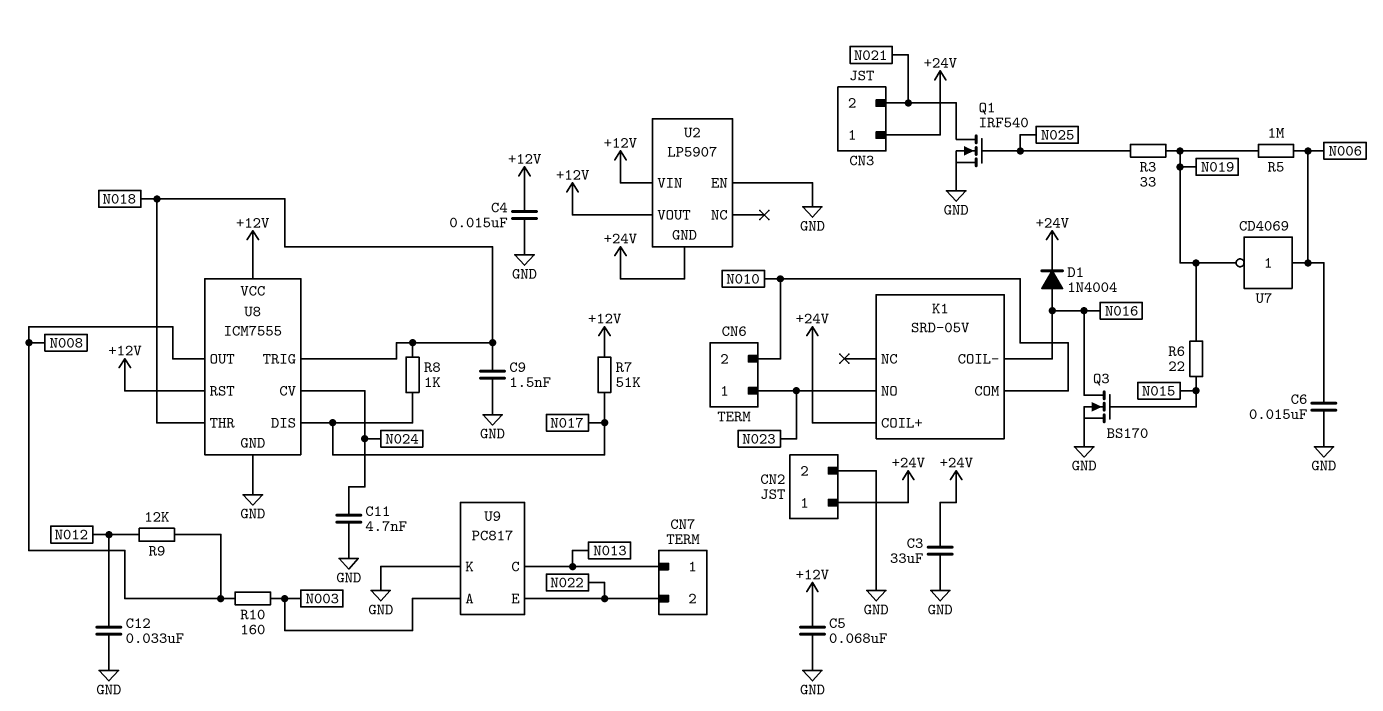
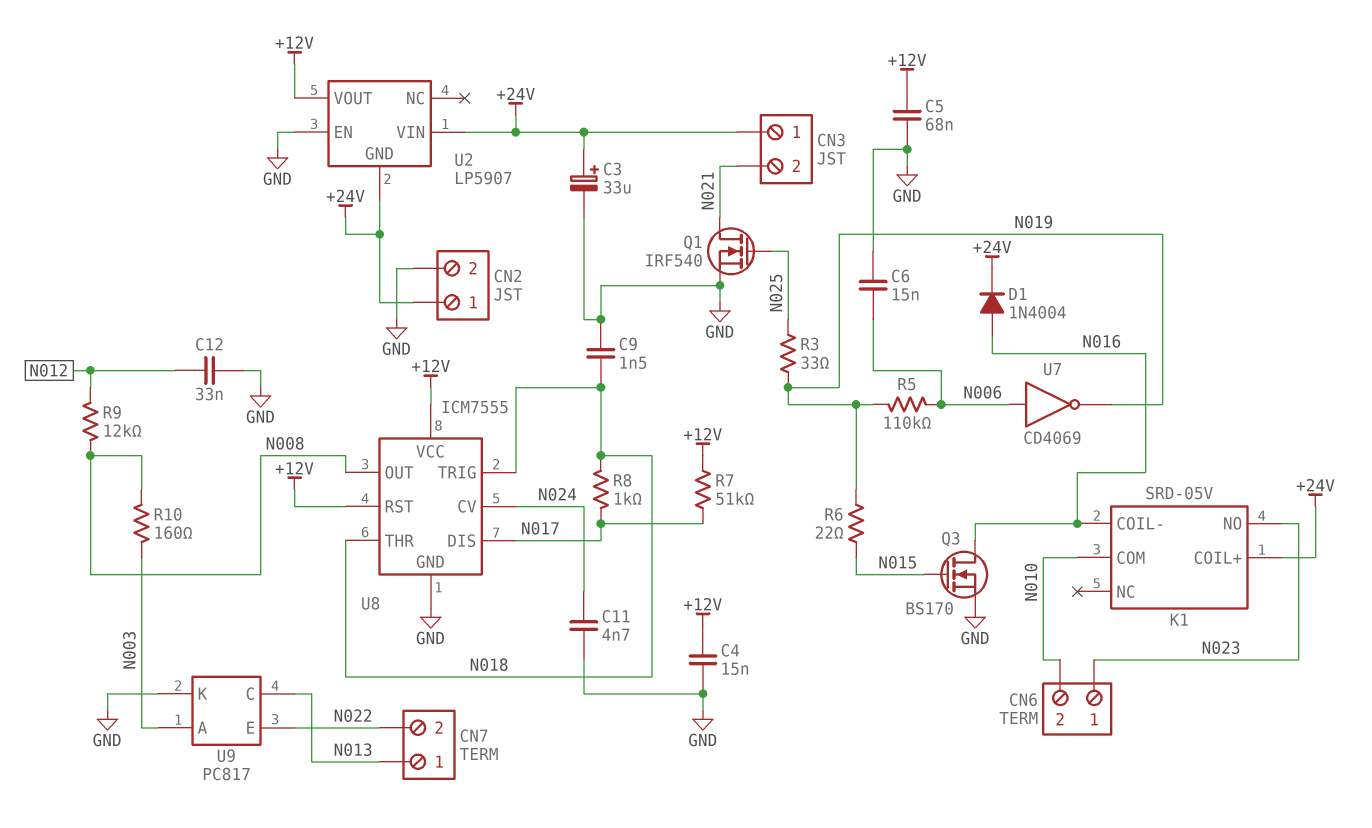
C3: 33uF (+24V, GND) -> 33uF (plus +24V, minus GND)
R5: 1M (N006, N019) -> 110k (N006, N019)
U2 pin VIN: +12V -> +24V

